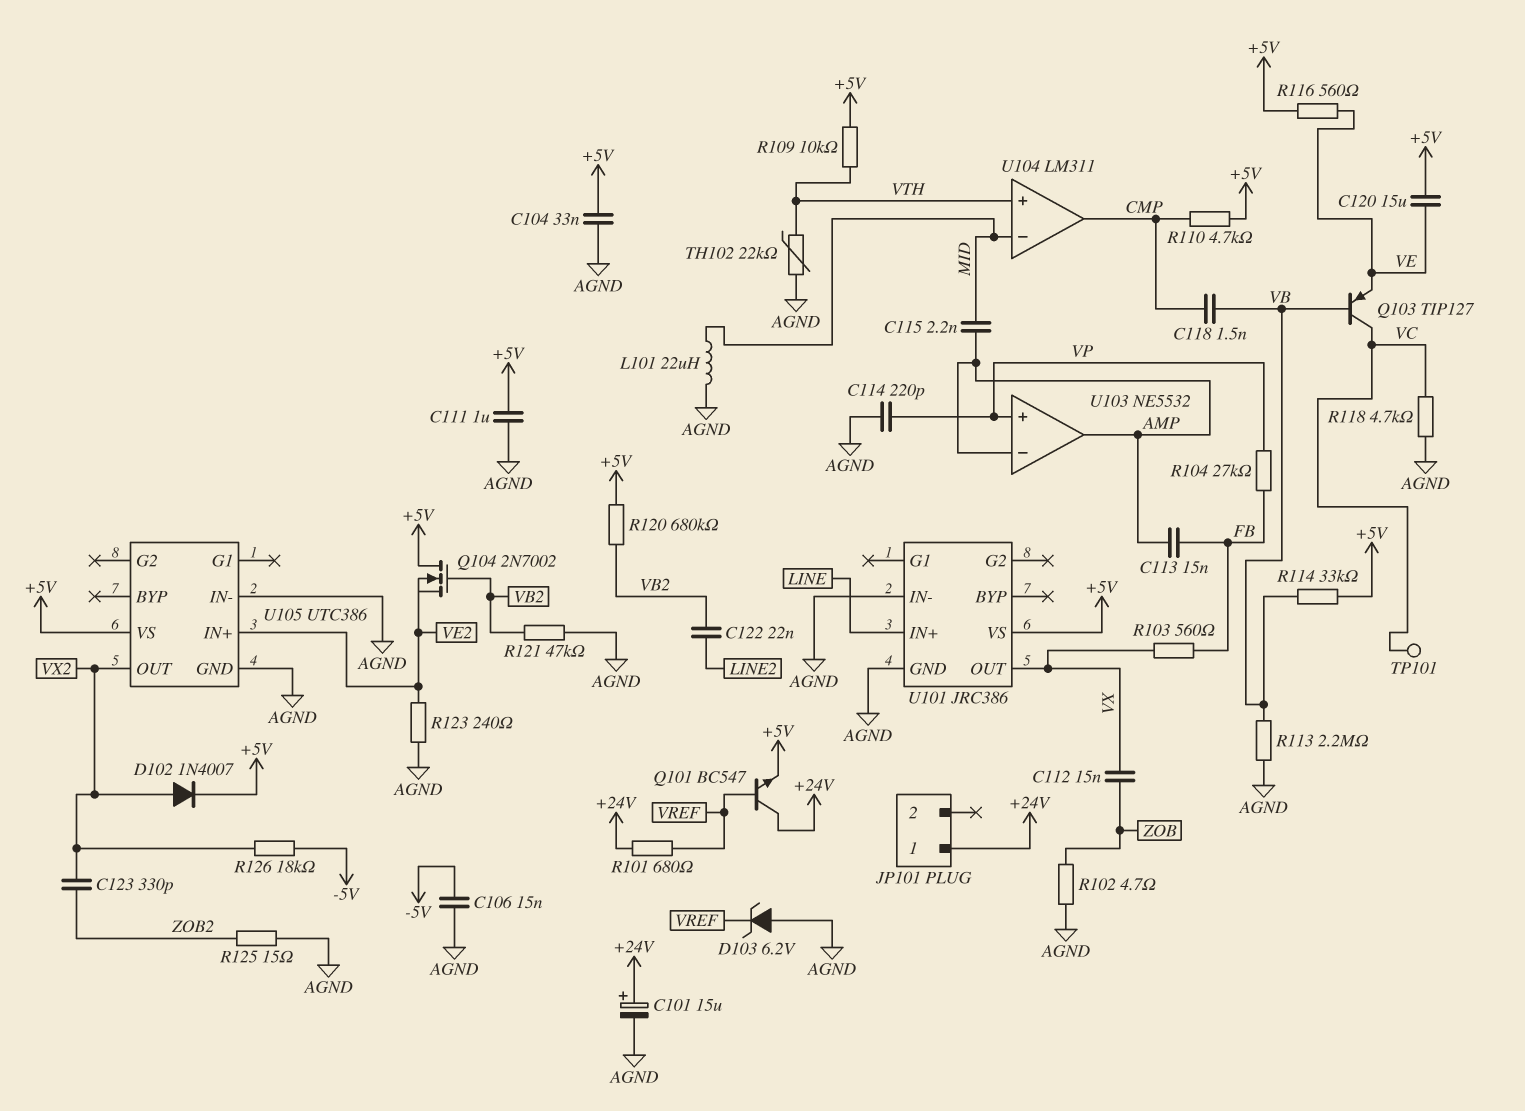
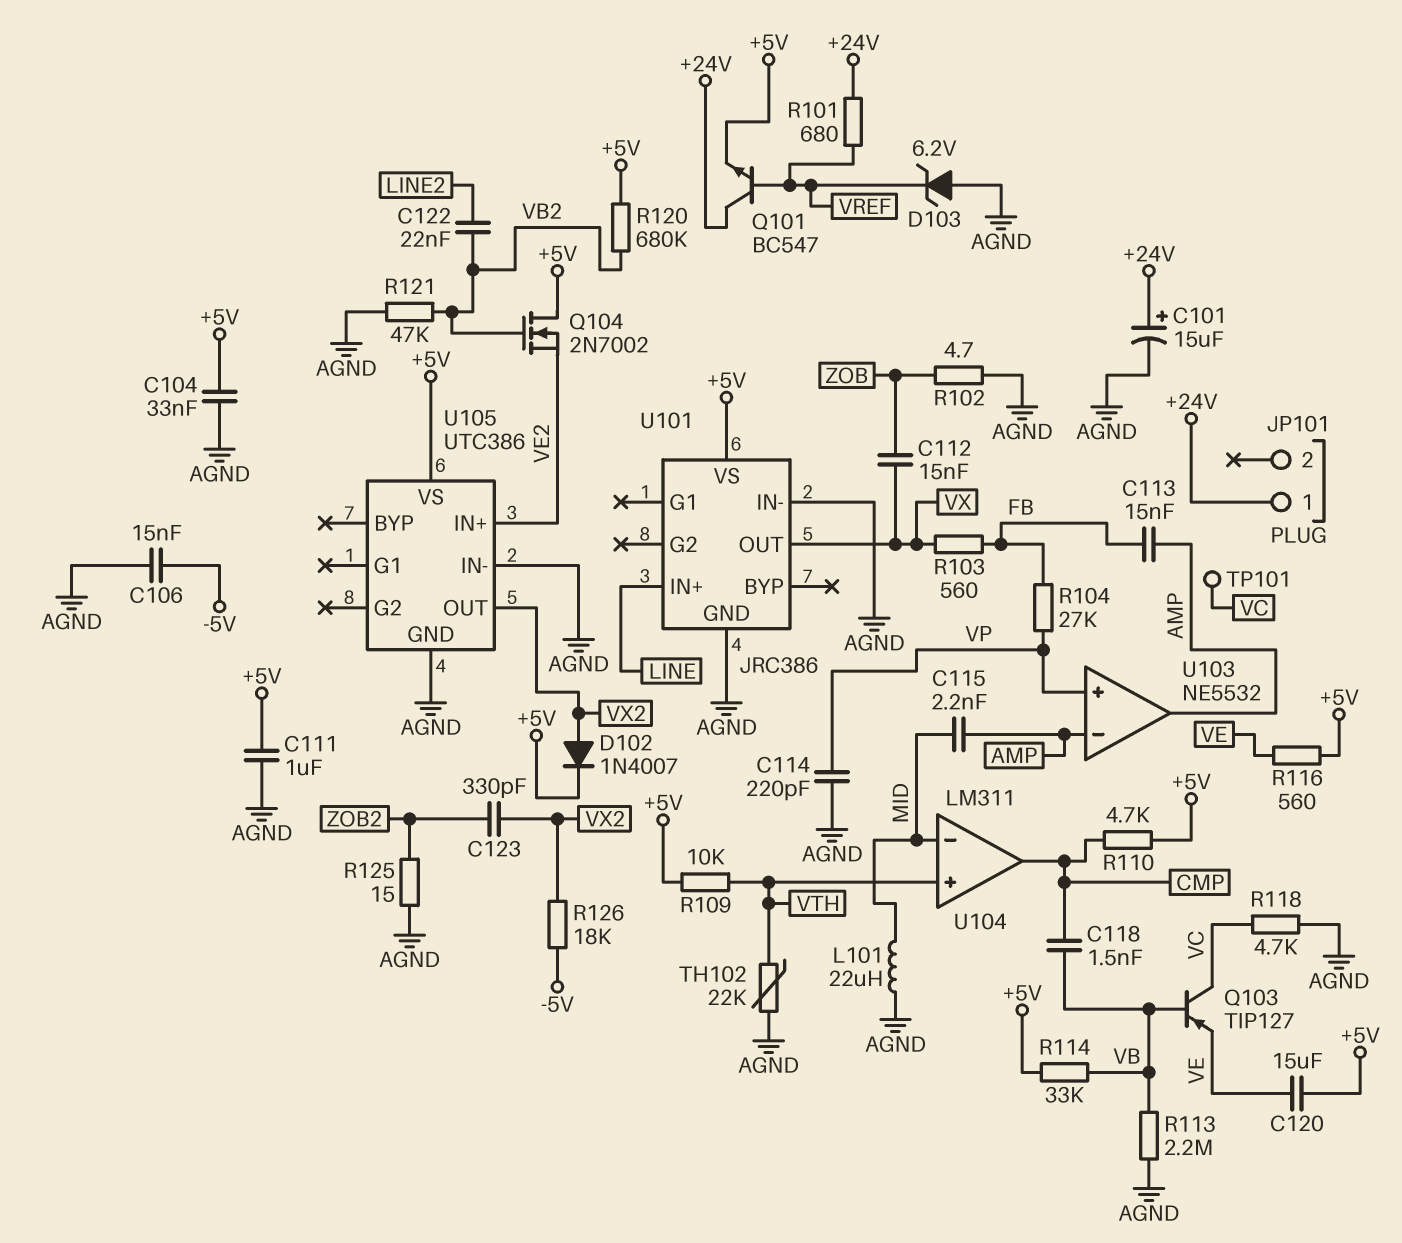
R123: 240 (AGND, VE2) -> none

